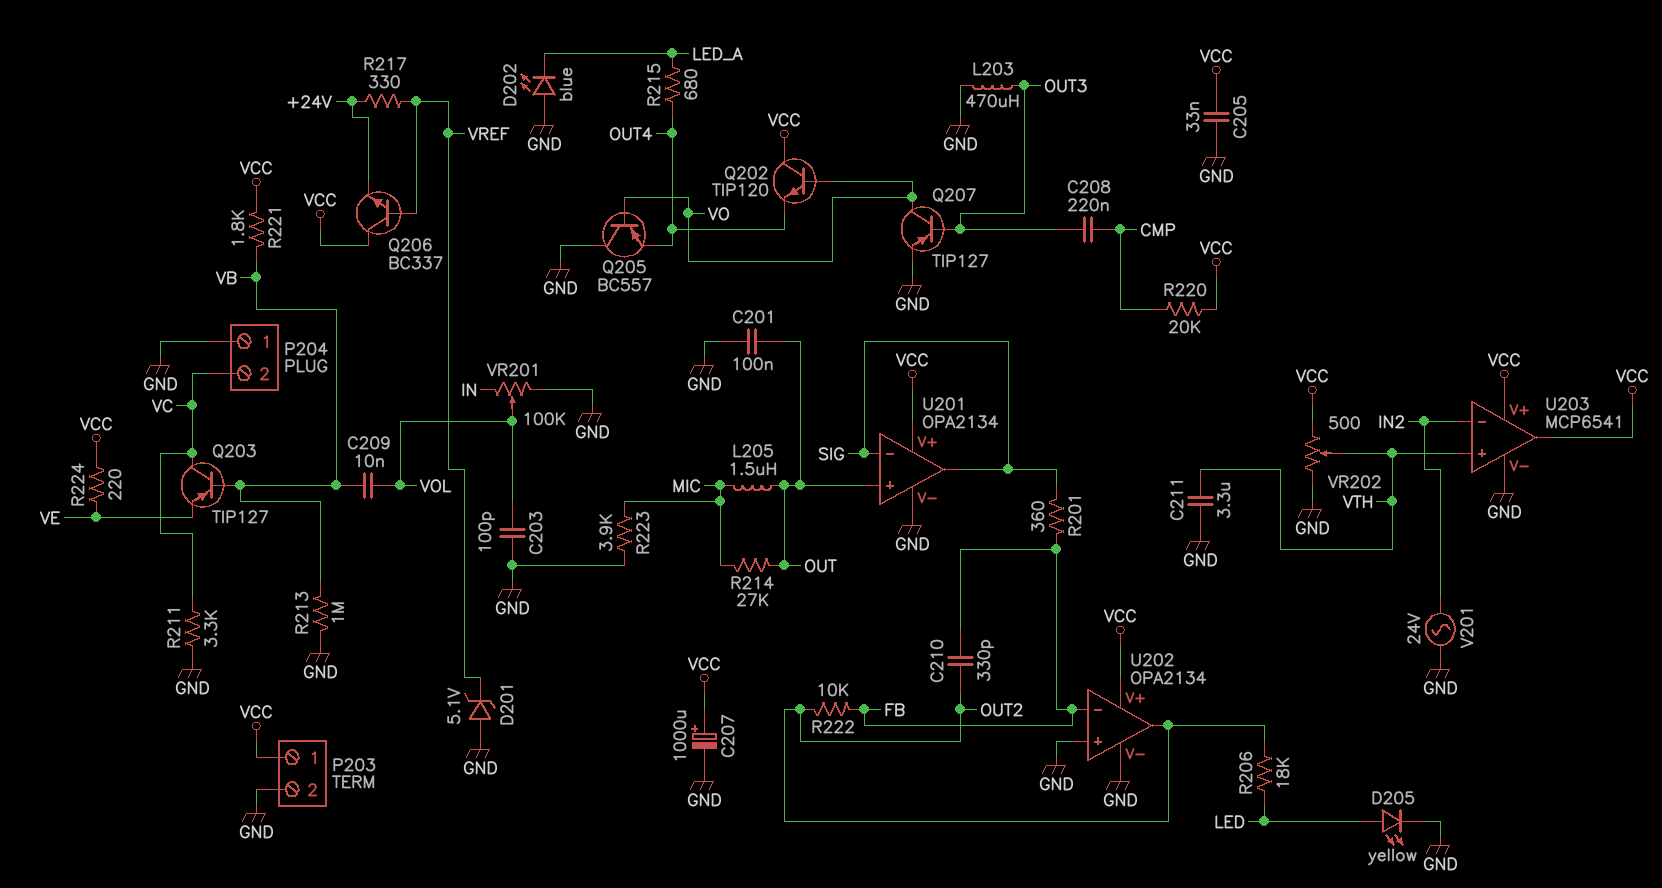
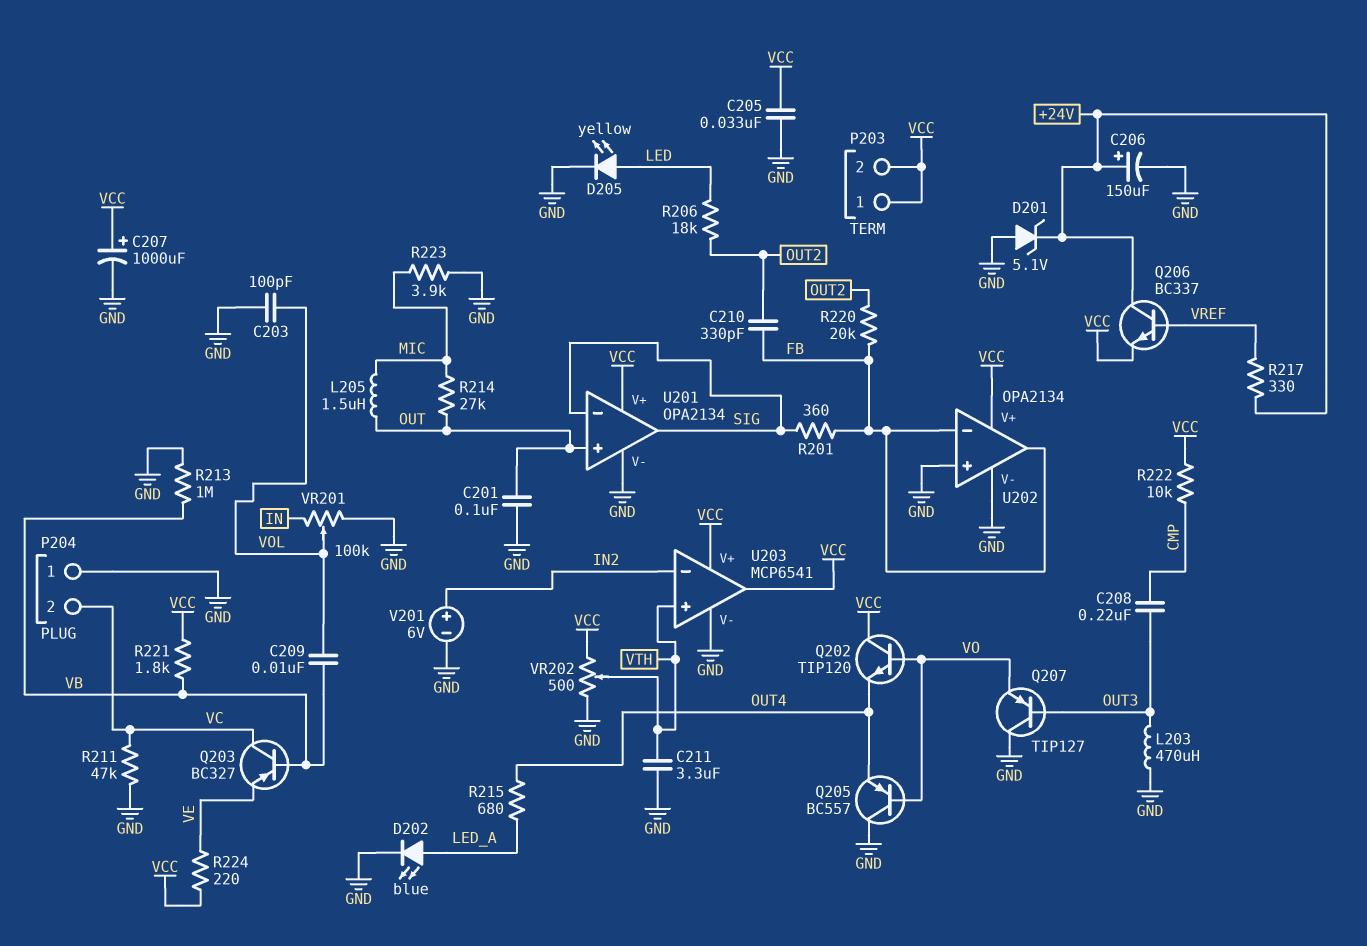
C206: none -> 150uF (plus +24V, minus GND)
D201: zener 5.1V (A GND, K VREF) -> zener 5.1V (A GND, K +24V)
D202: LED blue (A GND, K LED_A) -> LED blue (A LED_A, K GND)
P203 pin 2: GND -> VCC
Q203: PNP TIP127 (B VB, C VC, E VE) -> PNP BC327 (B VB, C VC, E VE)
Q206: NPN BC337 (B VREF, C VCC, E +24V) -> NPN BC337 (B VREF, C +24V, E VCC)
Q207: PNP TIP127 (B OUT3, C VO, E GND) -> PNP TIP127 (B OUT3, C GND, E VO)
R211: 3.3k (GND, VC) -> 47k (GND, VC)
R220: 20k (CMP, VCC) -> 20k (FB, OUT2)
R222: 10k (FB, OUT2) -> 10k (CMP, VCC)
U202 pin out: OUT2 -> FB
V201: AC 24V (GND, IN2) -> 6V (plus IN2, minus GND)

